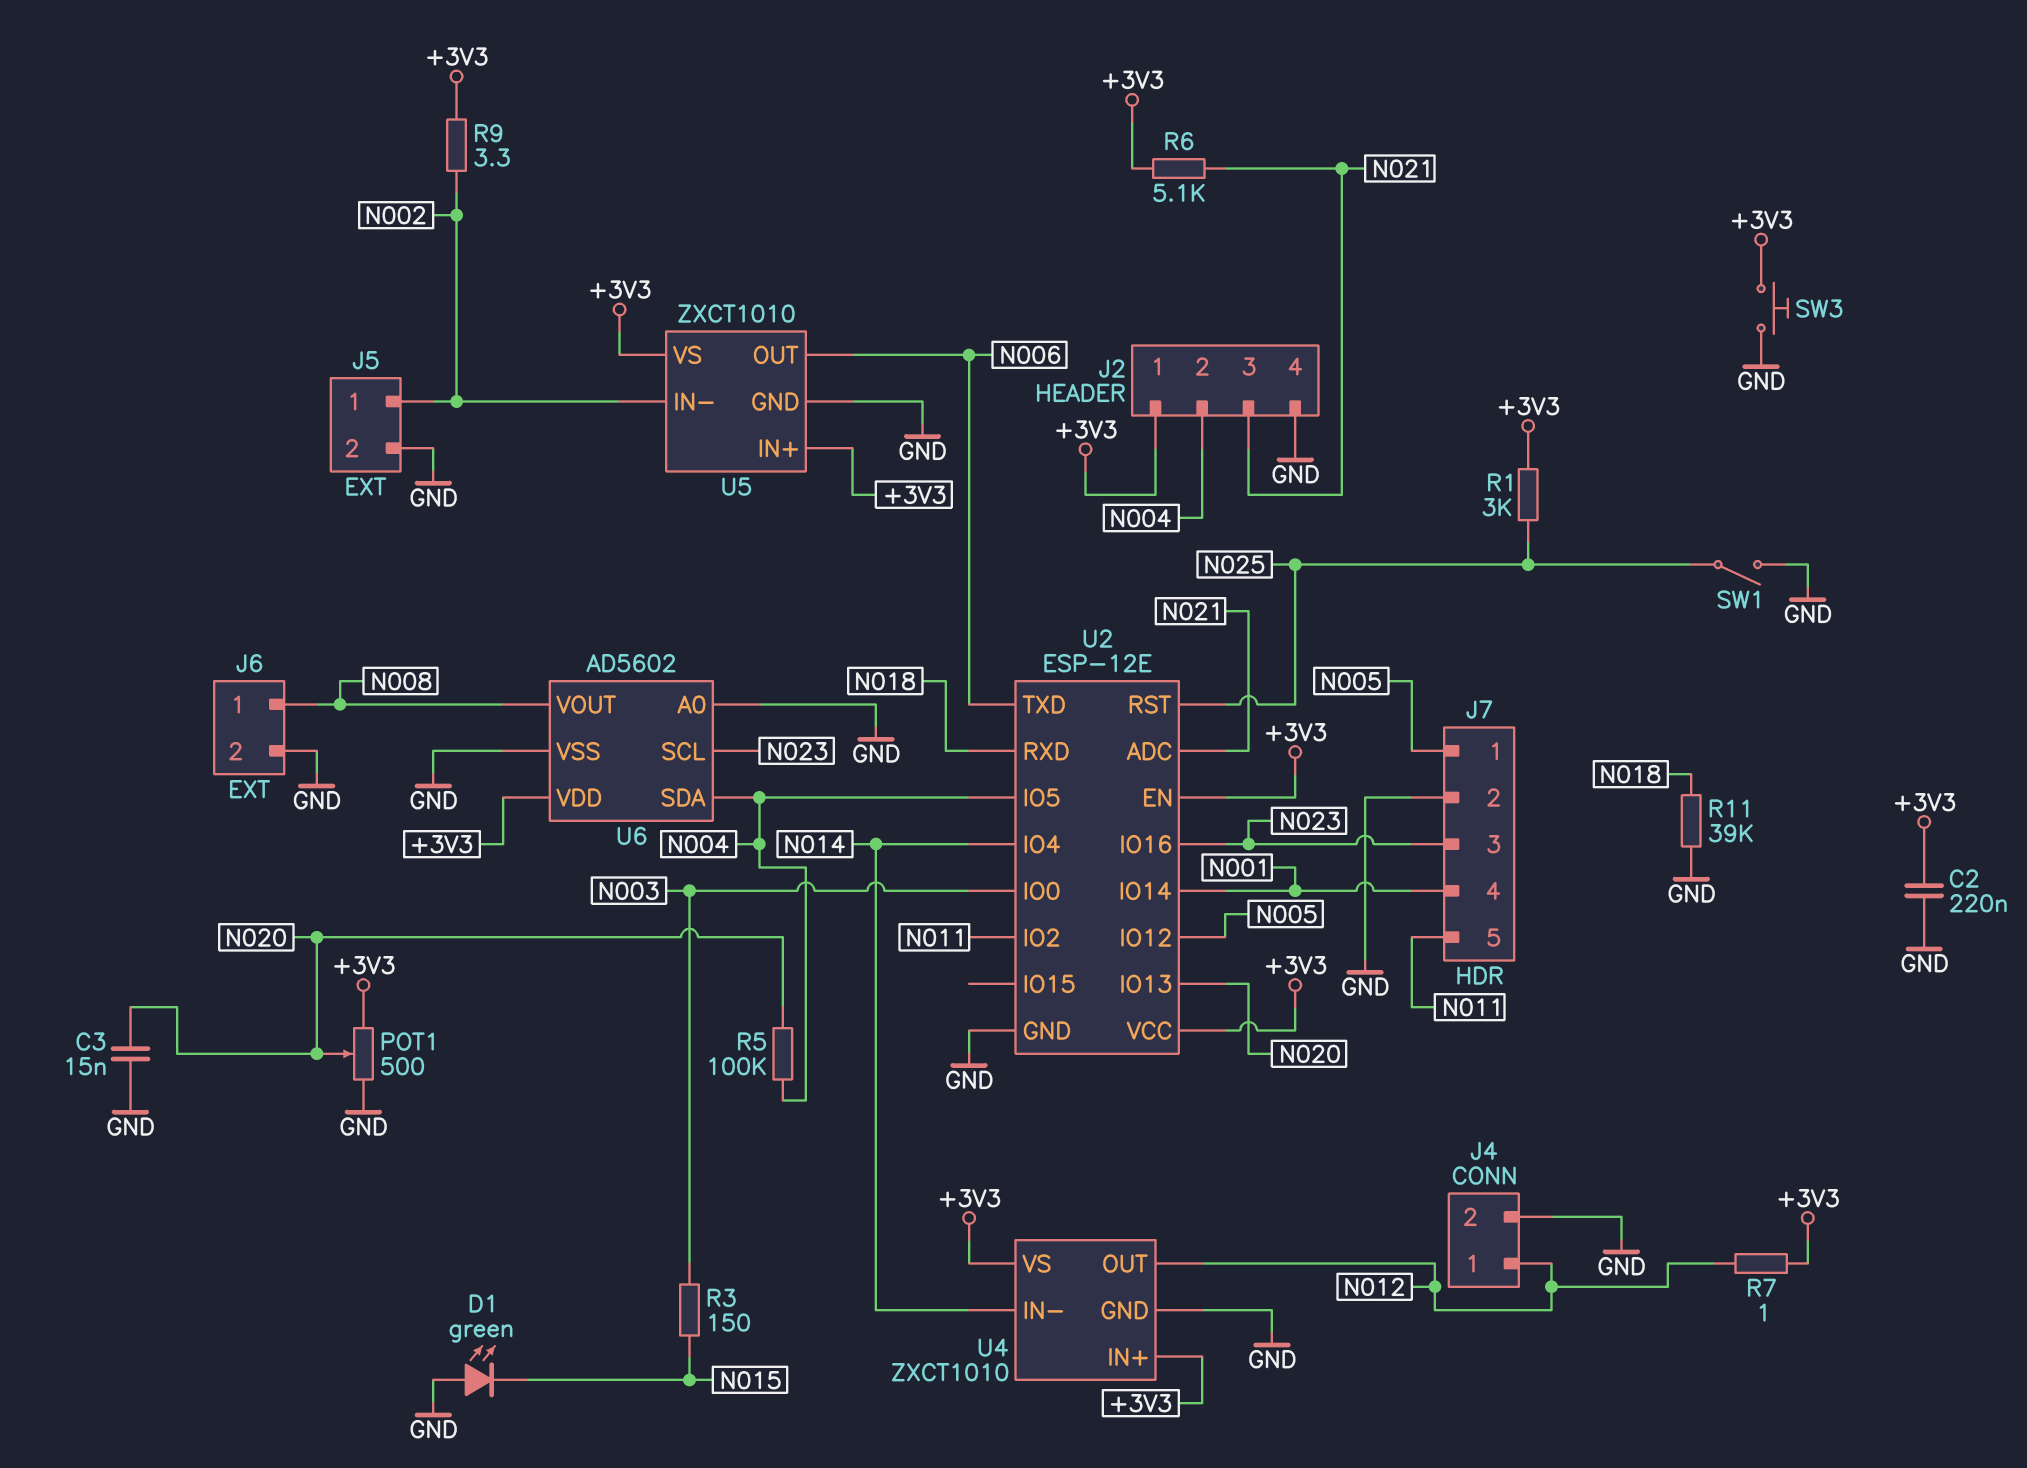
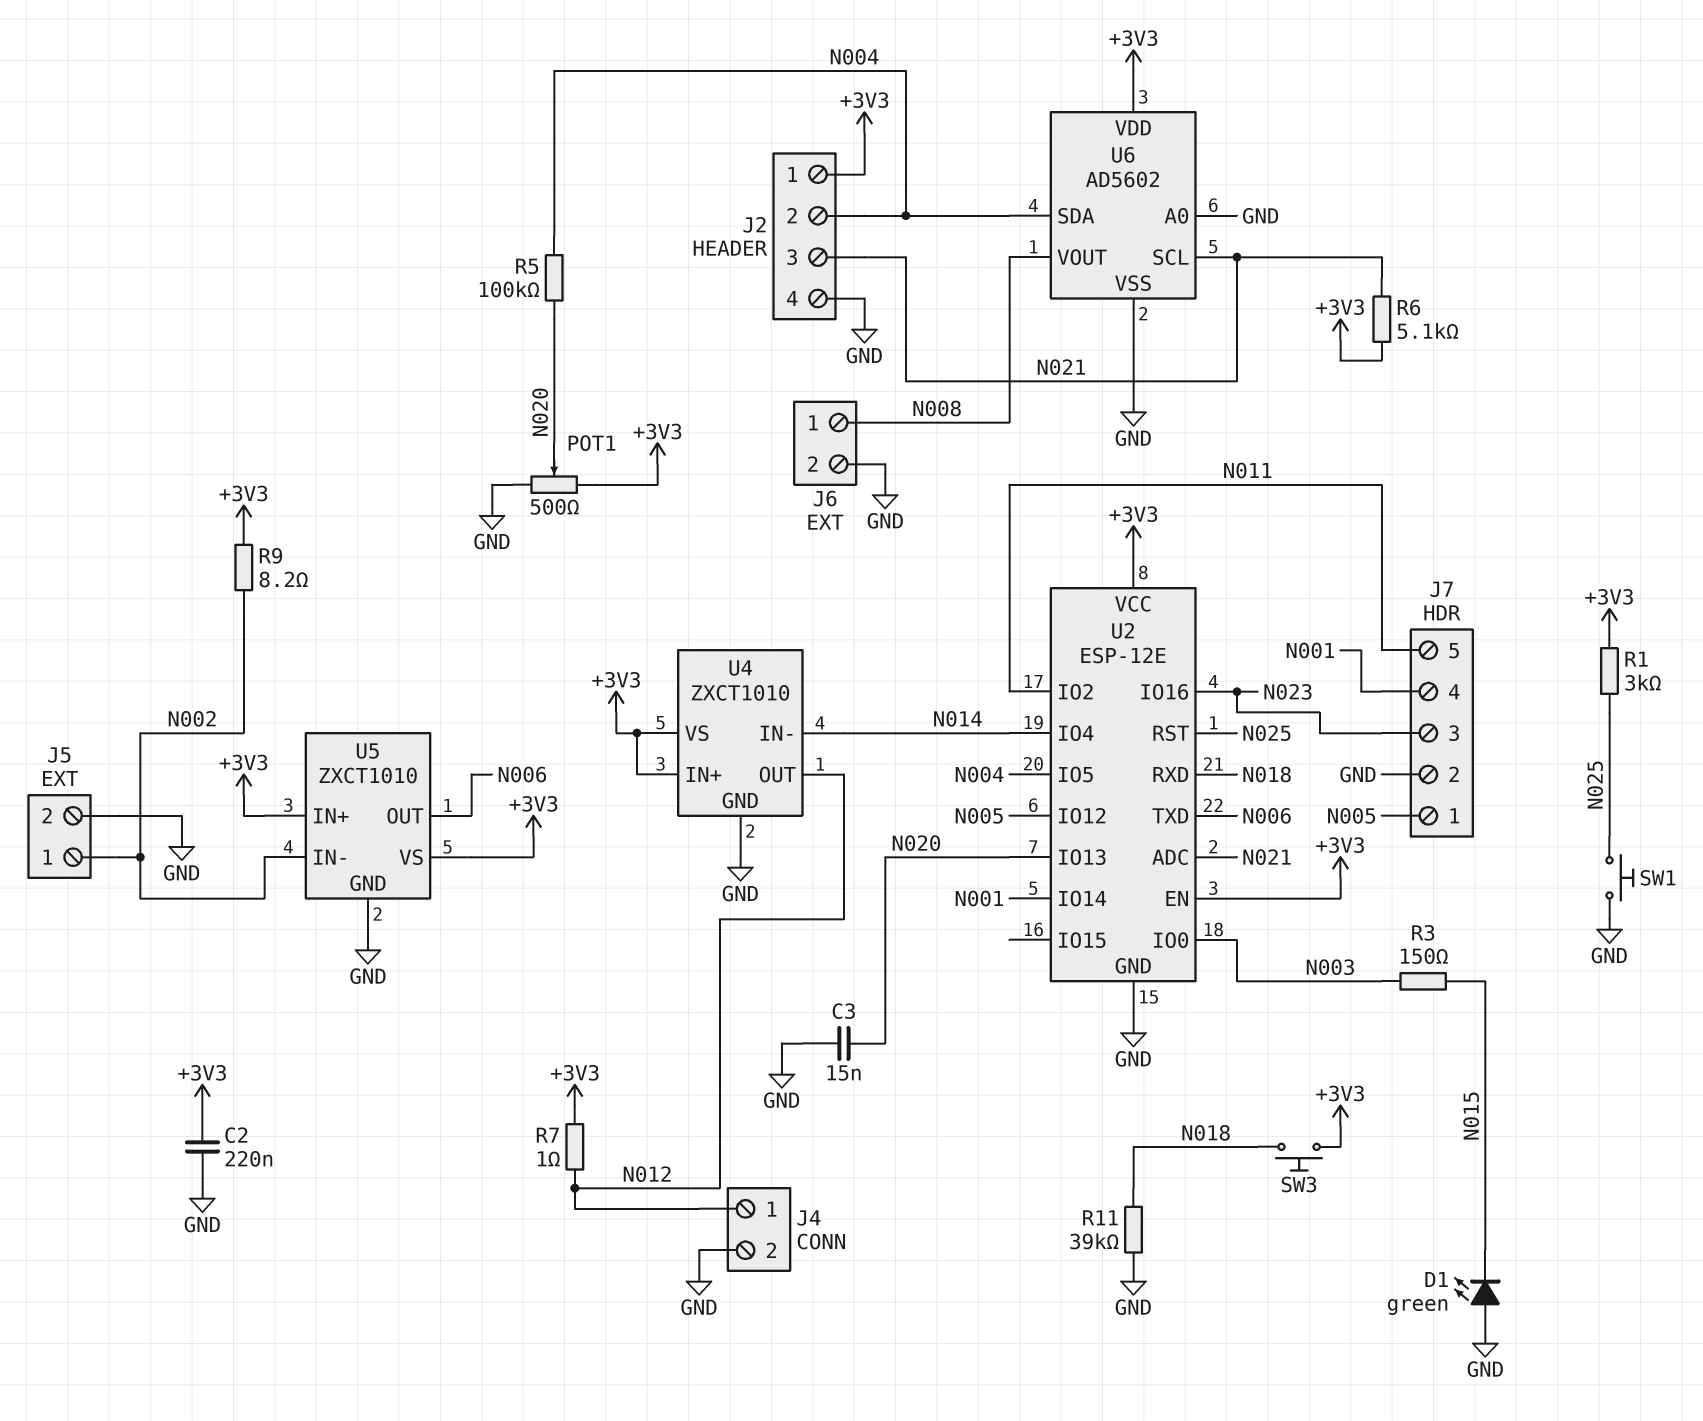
R9: 3.3 (+3V3, N002) -> 8.2 (+3V3, N002)
SW1: switch (GND, N025) -> button (GND, N025)
SW3: button (+3V3, GND) -> button (+3V3, N018)
U6 pin SCL: N023 -> N021

